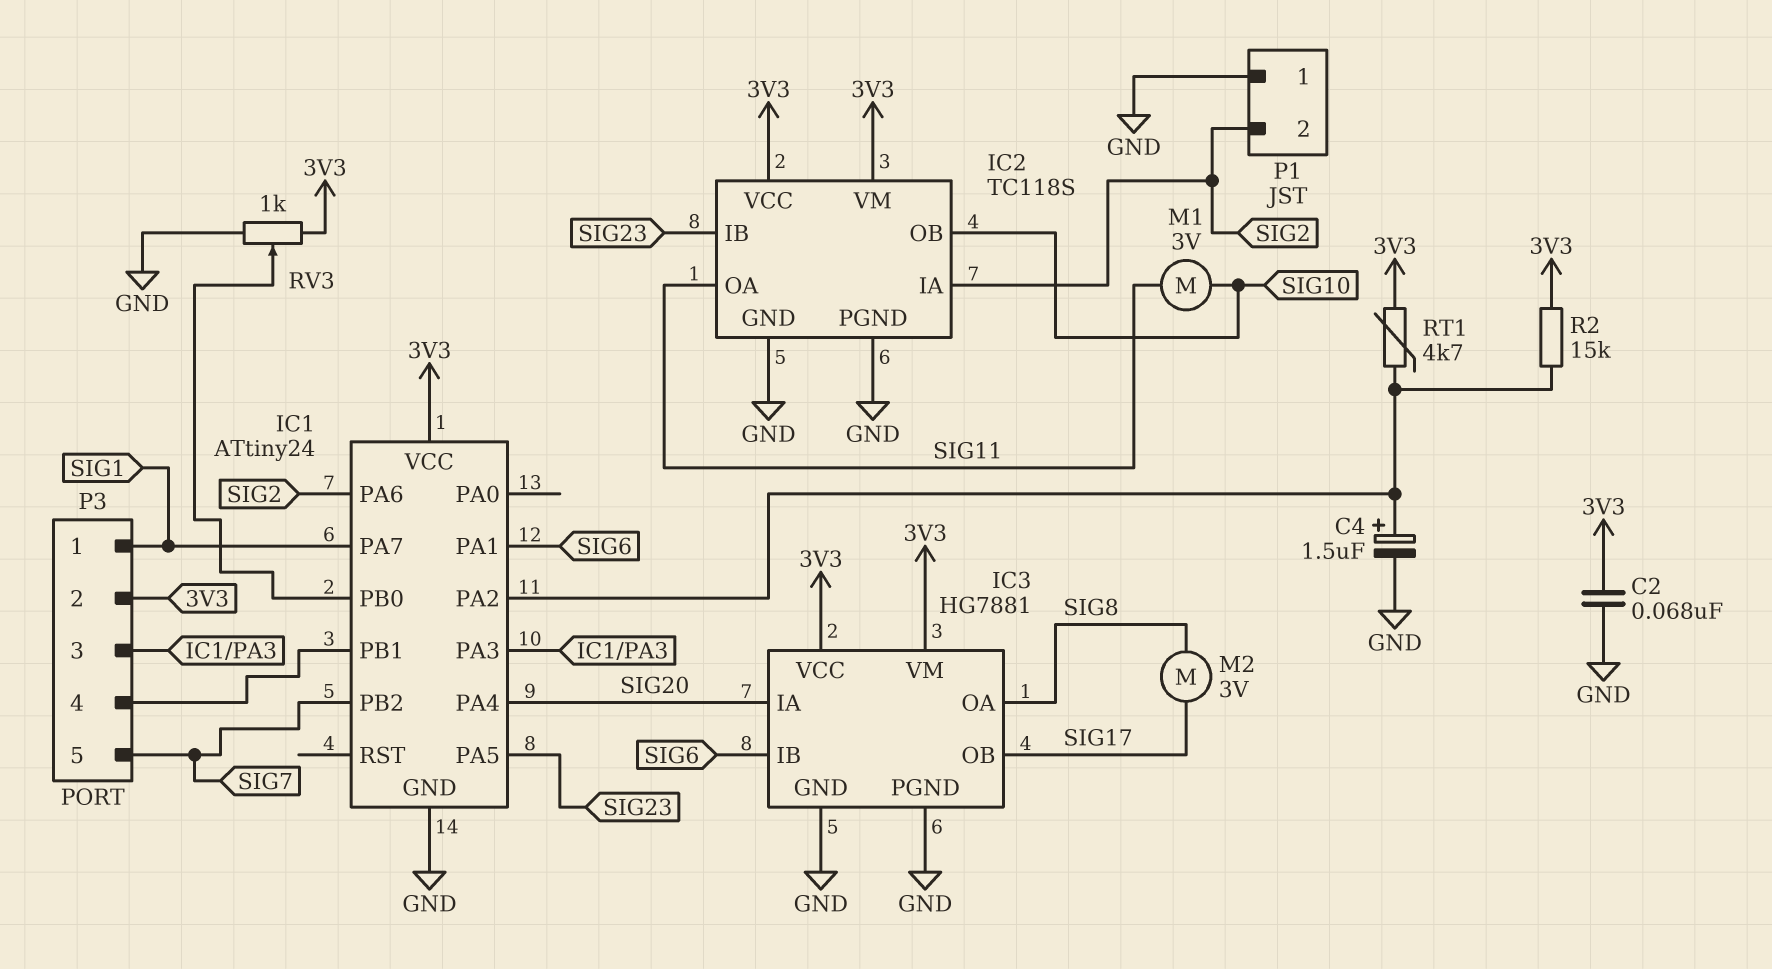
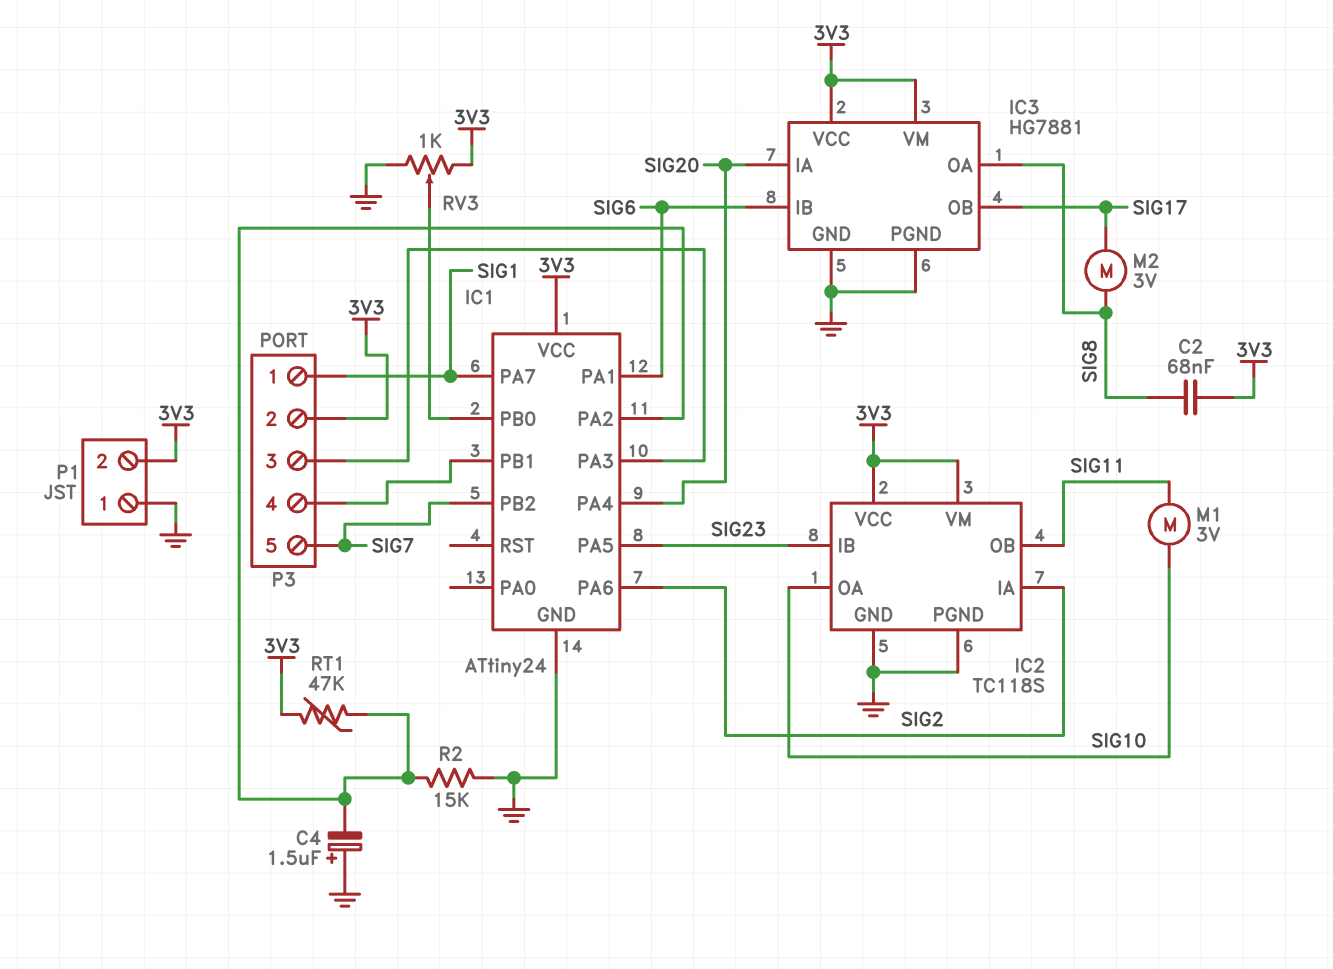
C2: 68nF (3V3, GND) -> 68nF (3V3, SIG8)
C4: 1.5uF (plus IC1/PA2, minus GND) -> 1.5uF (plus GND, minus IC1/PA2)
IC2 pin OA: SIG11 -> SIG10
IC2 pin OB: SIG10 -> SIG11
P1 pin 2: SIG2 -> 3V3
R2: 15k (3V3, IC1/PA2) -> 15k (GND, IC1/PA2)
RT1: 4.7k (3V3, IC1/PA2) -> 47k (3V3, IC1/PA2)

